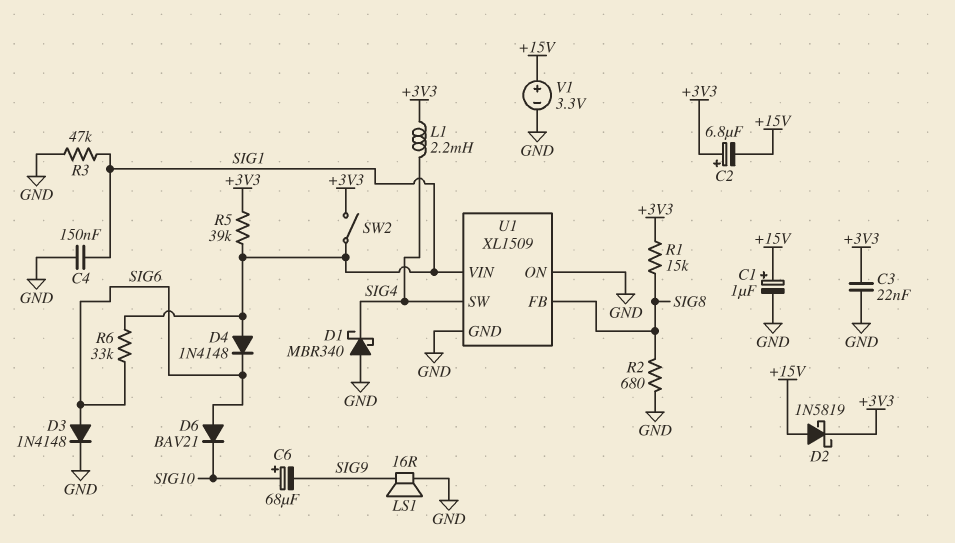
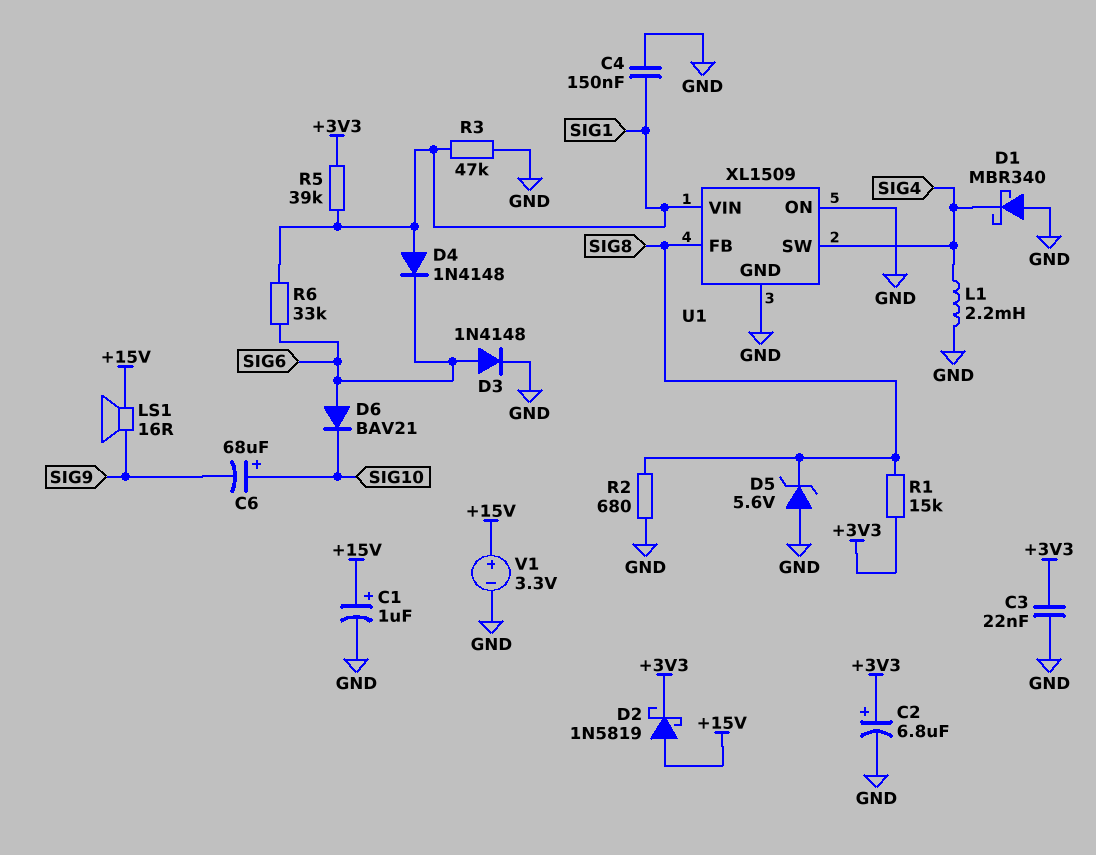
C2: 6.8uF (plus +3V3, minus +15V) -> 6.8uF (plus +3V3, minus GND)
D5: none -> zener 5.6V (A GND, K SIG8)
L1: 2.2mH (+3V3, SIG4) -> 2.2mH (GND, SIG4)
LS1: speaker 16R (GND, SIG9) -> speaker 16R (+15V, SIG9)
SW2: switch (+3V3, SIG1) -> none

